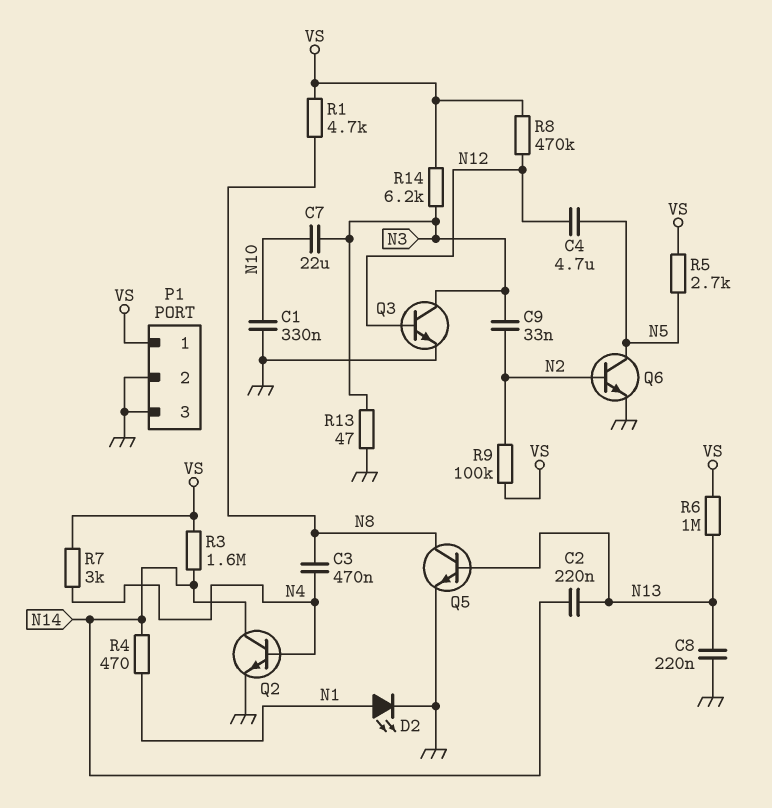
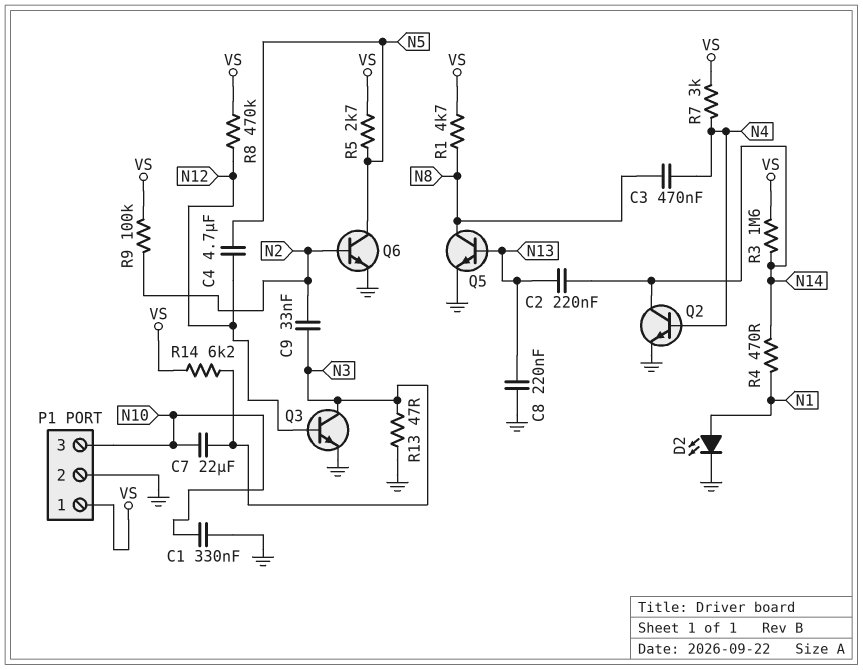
P1 pin 3: GND -> N10
R6: 1M (N13, VS) -> none

